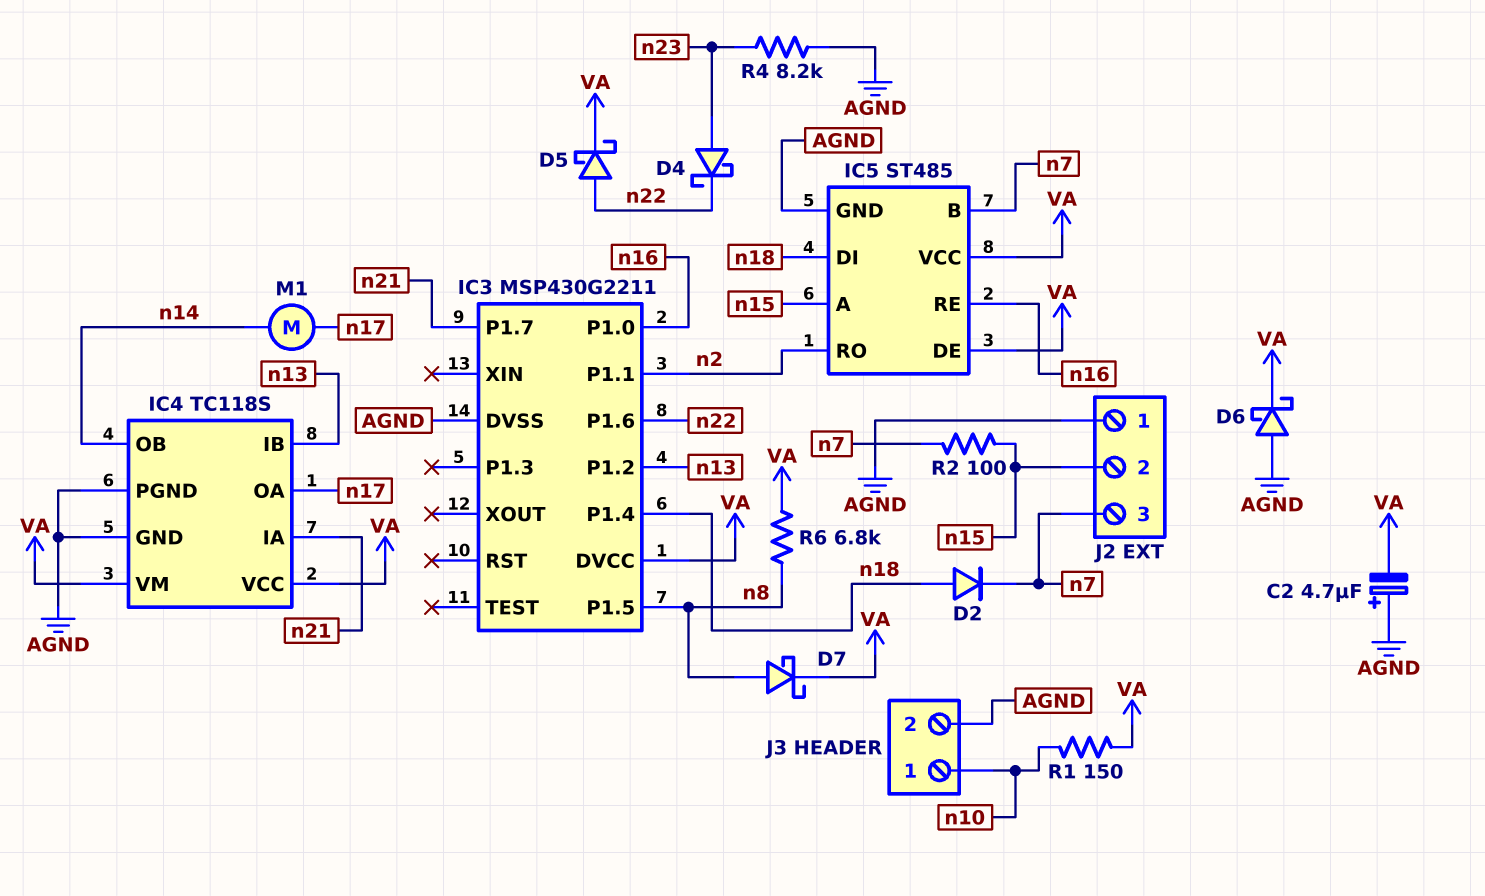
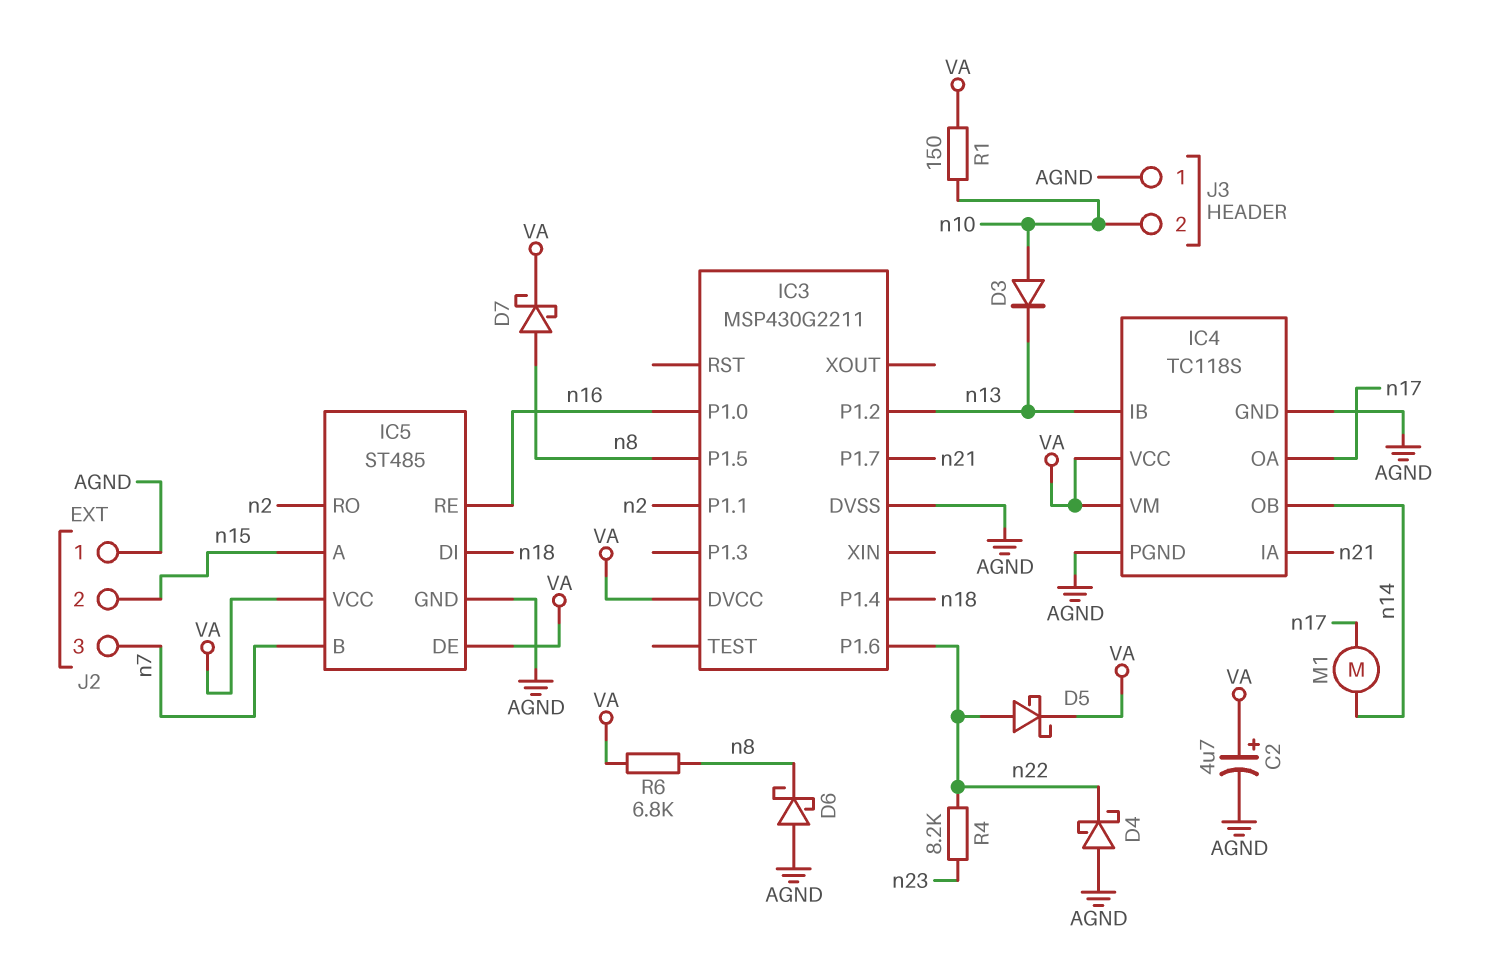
C2: 4.7uF (plus AGND, minus VA) -> 4.7uF (plus VA, minus AGND)
D2: diode (A n18, K n7) -> none
D3: none -> diode (A n10, K n13)
D4: schottky (A n23, K n22) -> schottky (A AGND, K n22)
D6: schottky (A AGND, K VA) -> schottky (A AGND, K n8)
J3 pin 1: n10 -> AGND
J3 pin 2: AGND -> n10
R2: 100 (n7, n15) -> none
R4: 8.2k (AGND, n23) -> 8.2k (n22, n23)

